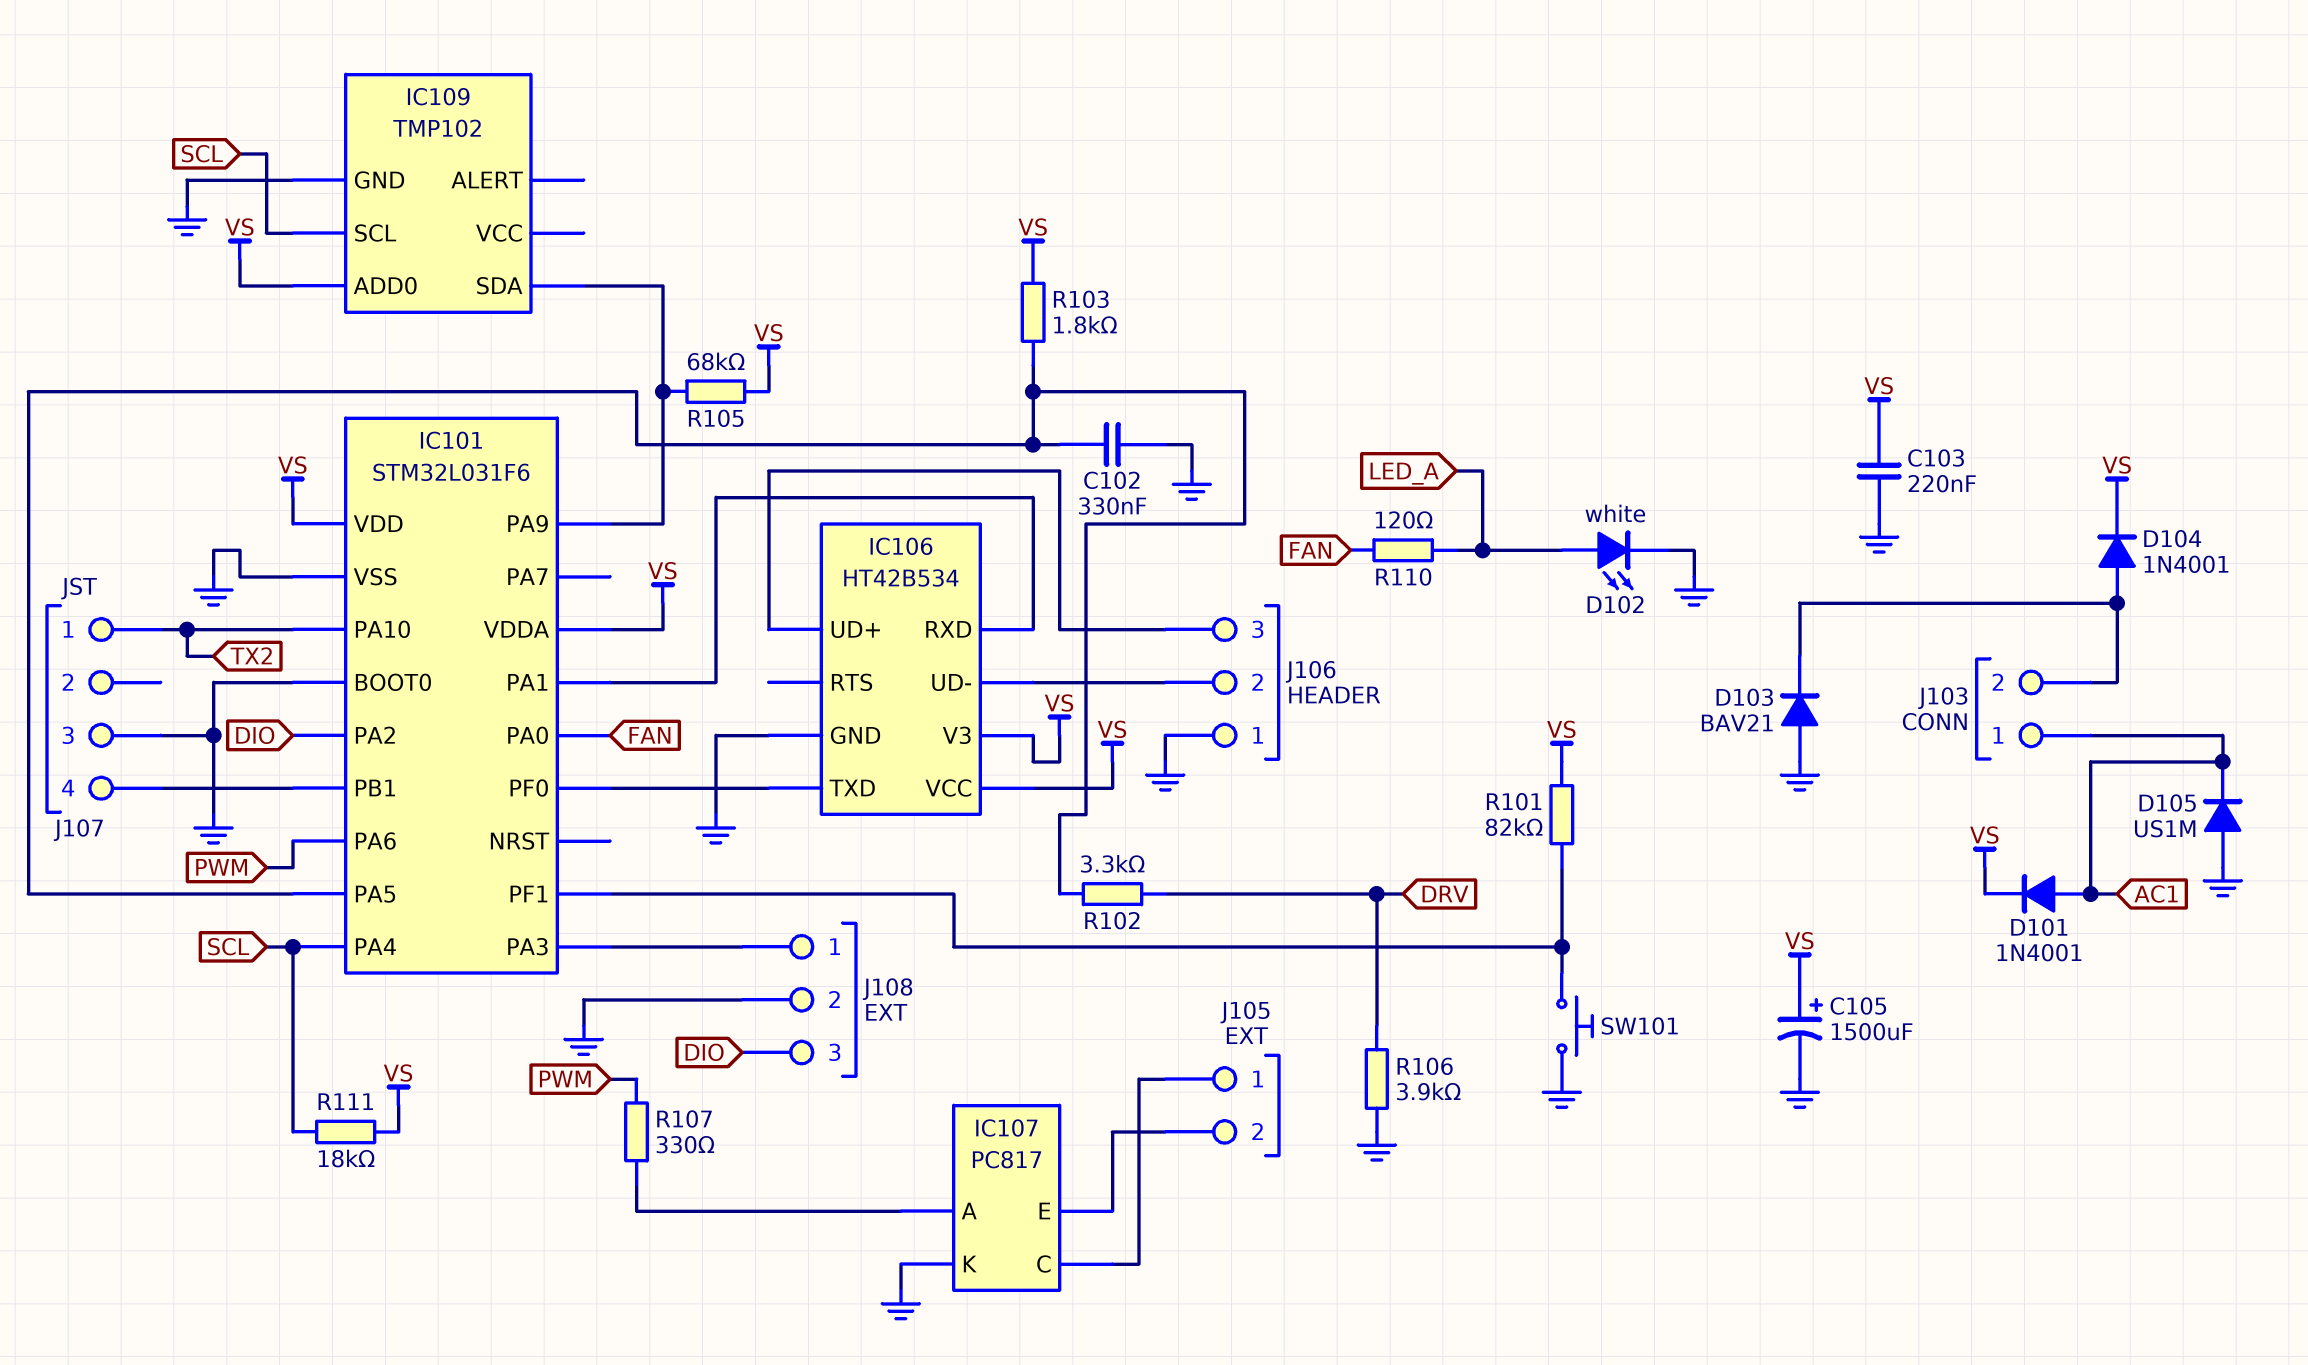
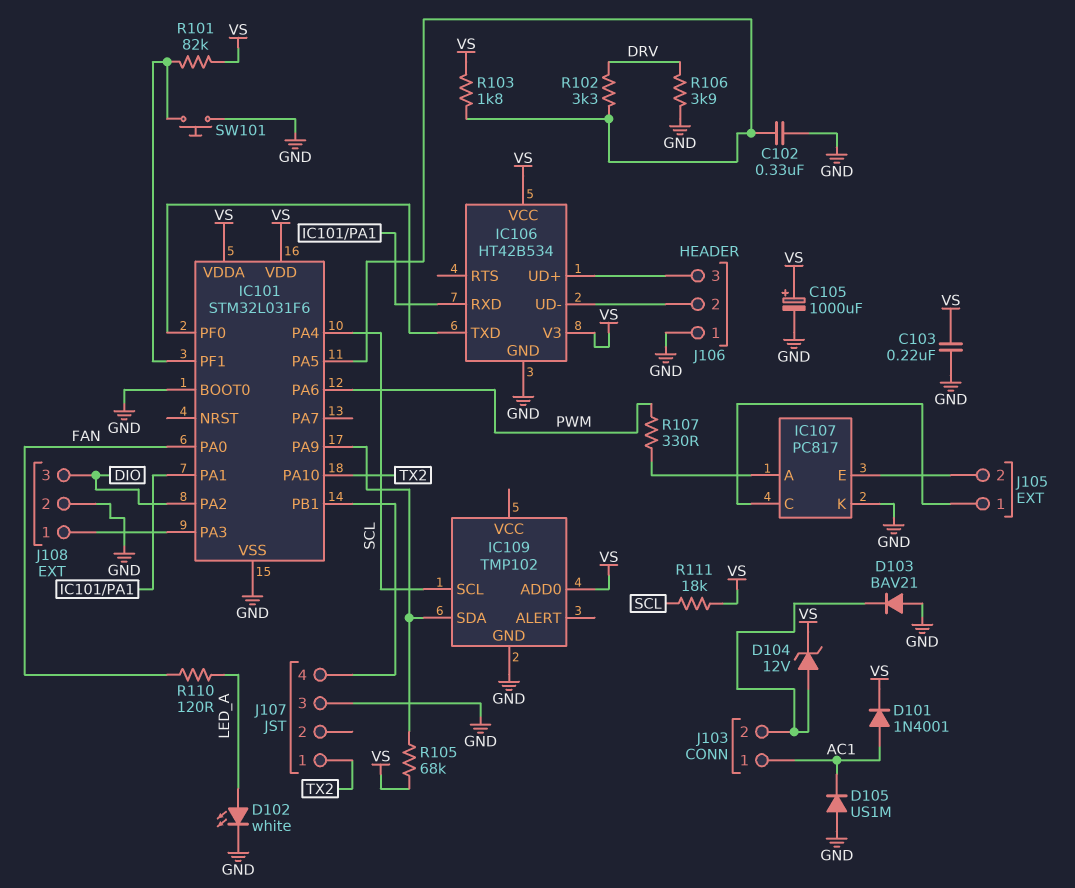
C105: 1500uF (plus VS, minus GND) -> 1000uF (plus VS, minus GND)
D104: diode 1N4001 (A J103/2, K VS) -> zener 12V (A J103/2, K VS)

